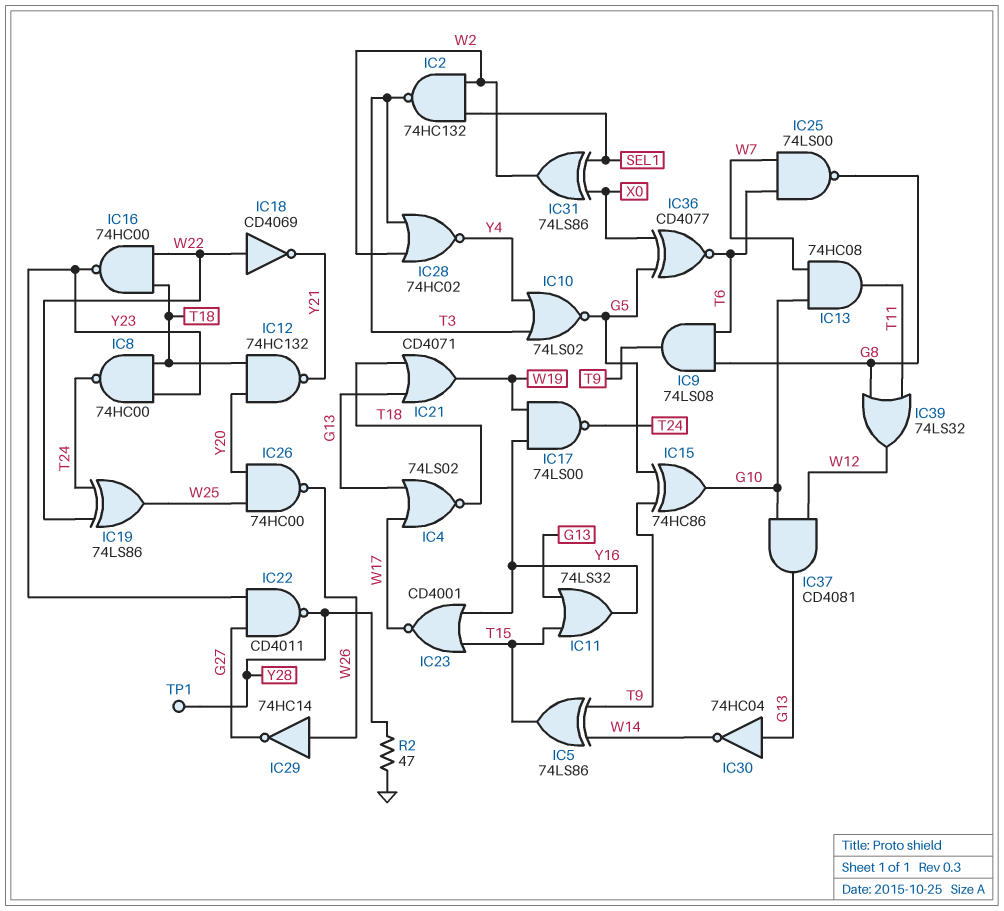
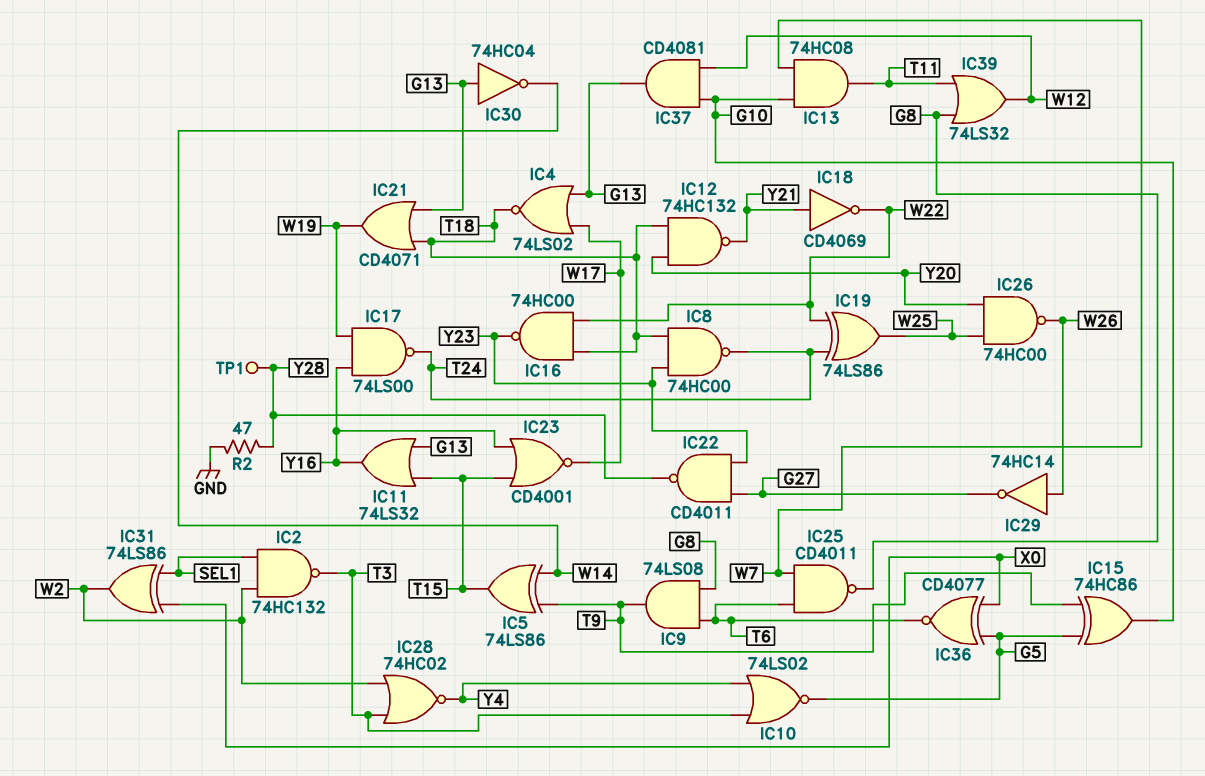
IC18: NOT CD4069 (in W22, out Y21) -> NOT CD4069 (in Y21, out W22)
IC25: NAND 74LS00 (in T6, in W7, out G8) -> NAND CD4011 (in T6, in W7, out G8)

